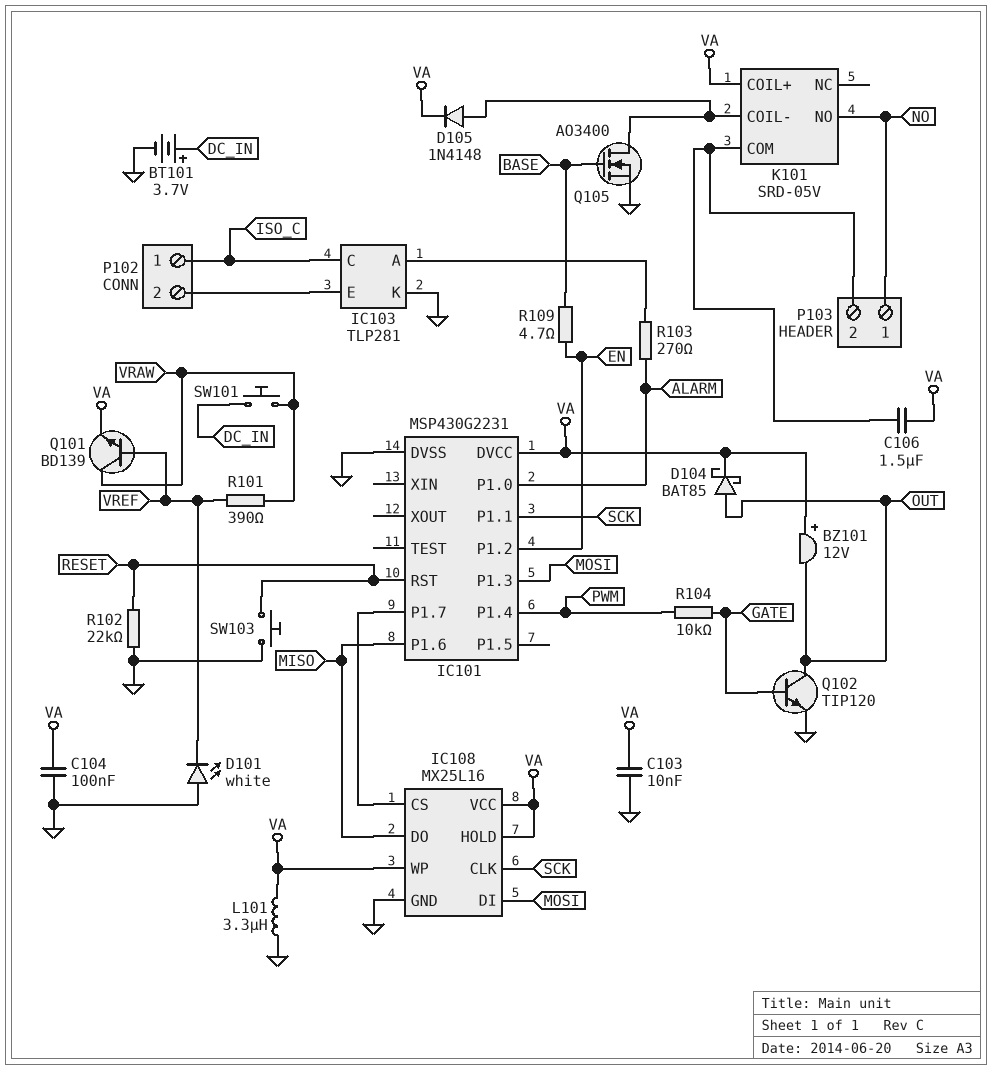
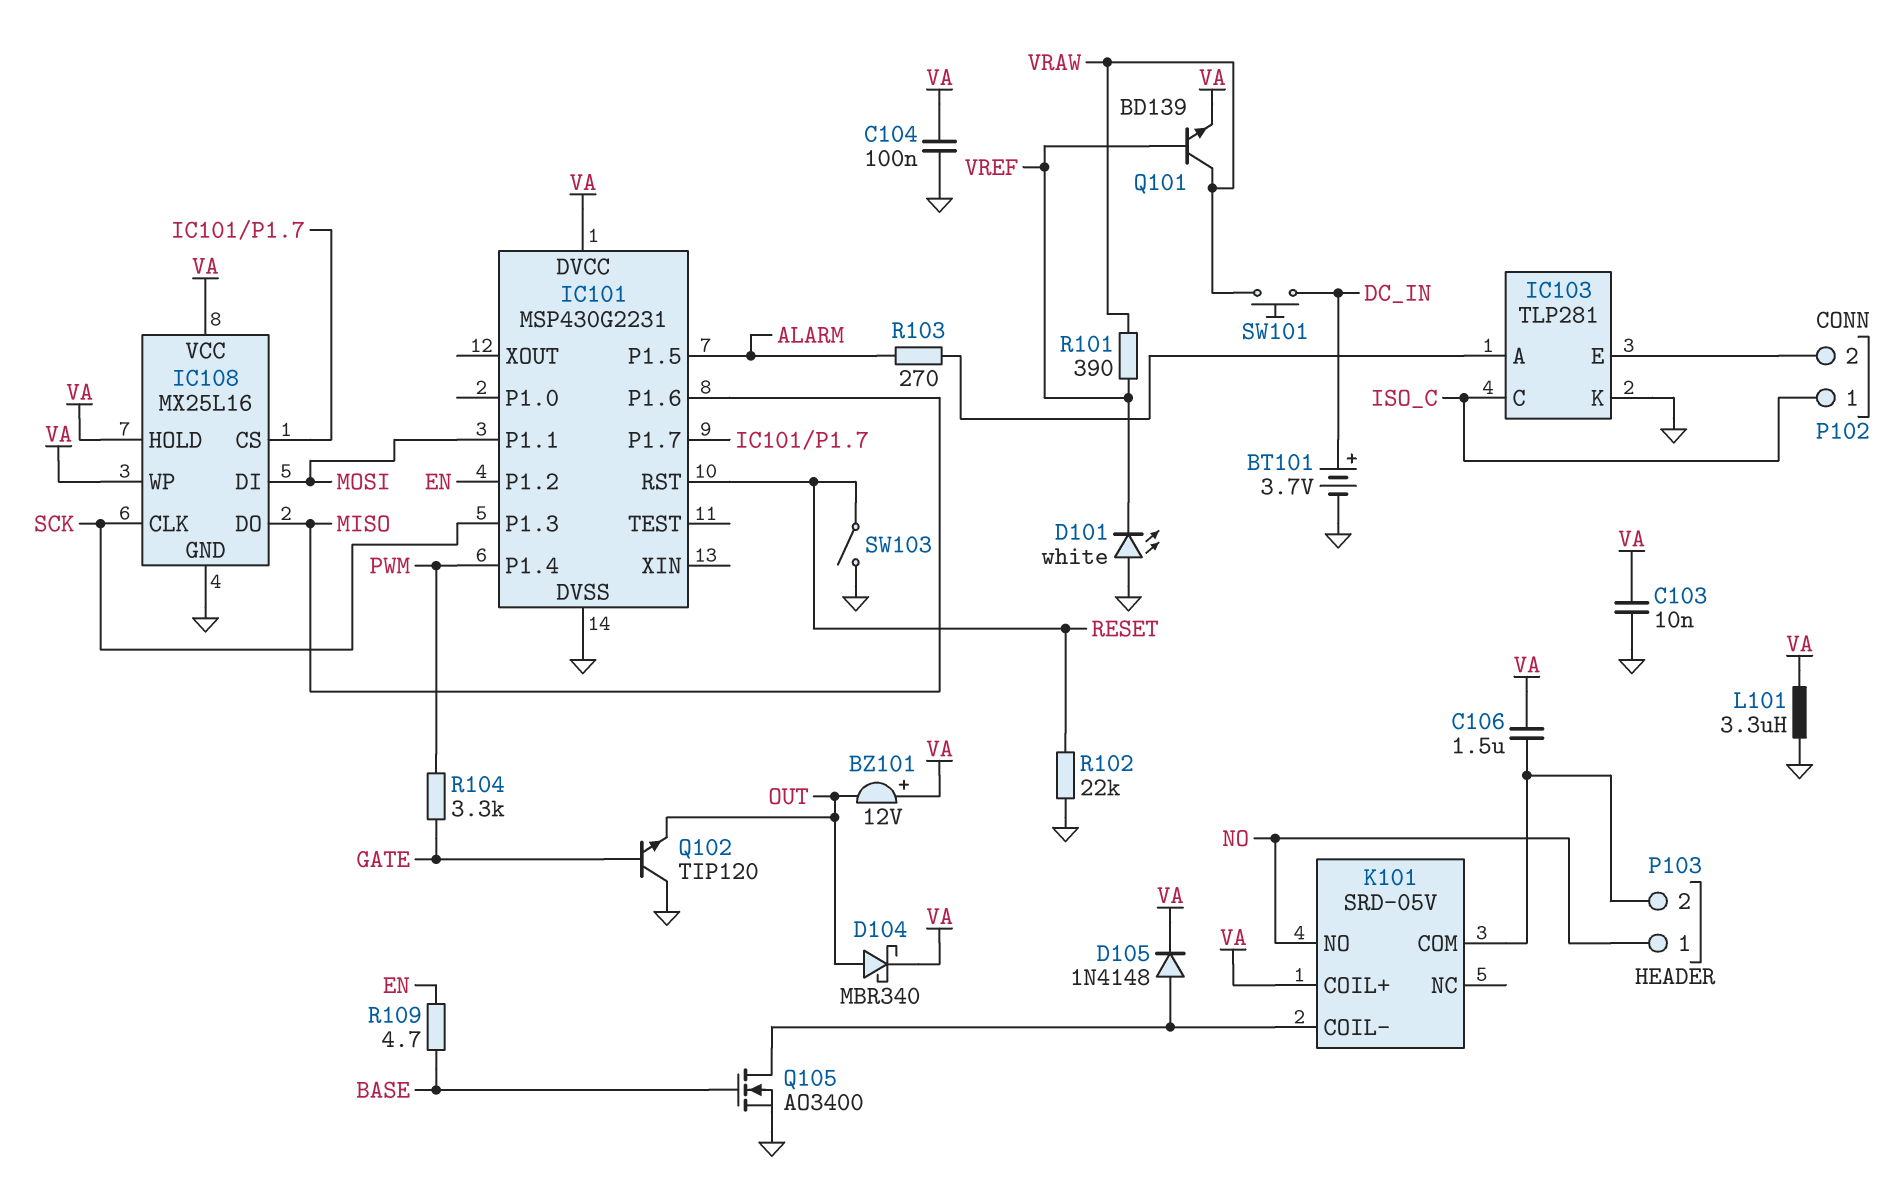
D104: schottky BAT85 (A OUT, K VA) -> schottky MBR340 (A OUT, K VA)
IC101 pin P1.0: ALARM -> none
IC101 pin P1.1: SCK -> MOSI
IC101 pin P1.3: MOSI -> SCK
IC101 pin P1.5: none -> ALARM
Q102: NPN TIP120 (B GATE, C OUT, E GND) -> NPN TIP120 (B GATE, C GND, E OUT)
R104: 10k (GATE, PWM) -> 3.3k (GATE, PWM)
SW103: button (GND, RESET) -> switch (GND, RESET)

